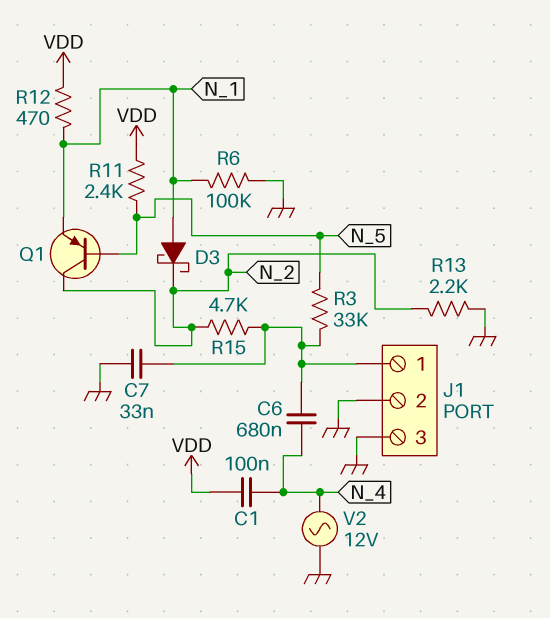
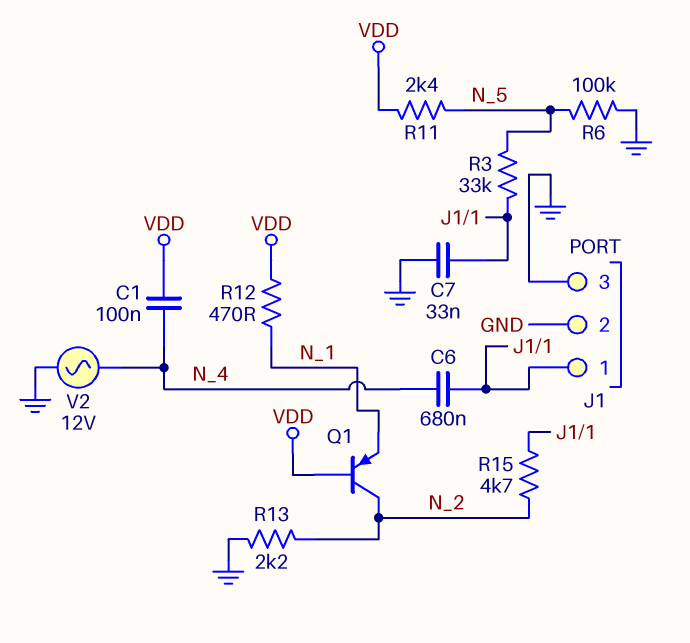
D3: schottky (A N_1, K N_2) -> none
Q1: PNP (B N_5, C N_2, E N_1) -> PNP (B VDD, C N_2, E N_1)
R6: 100k (GND, N_1) -> 100k (GND, N_5)

